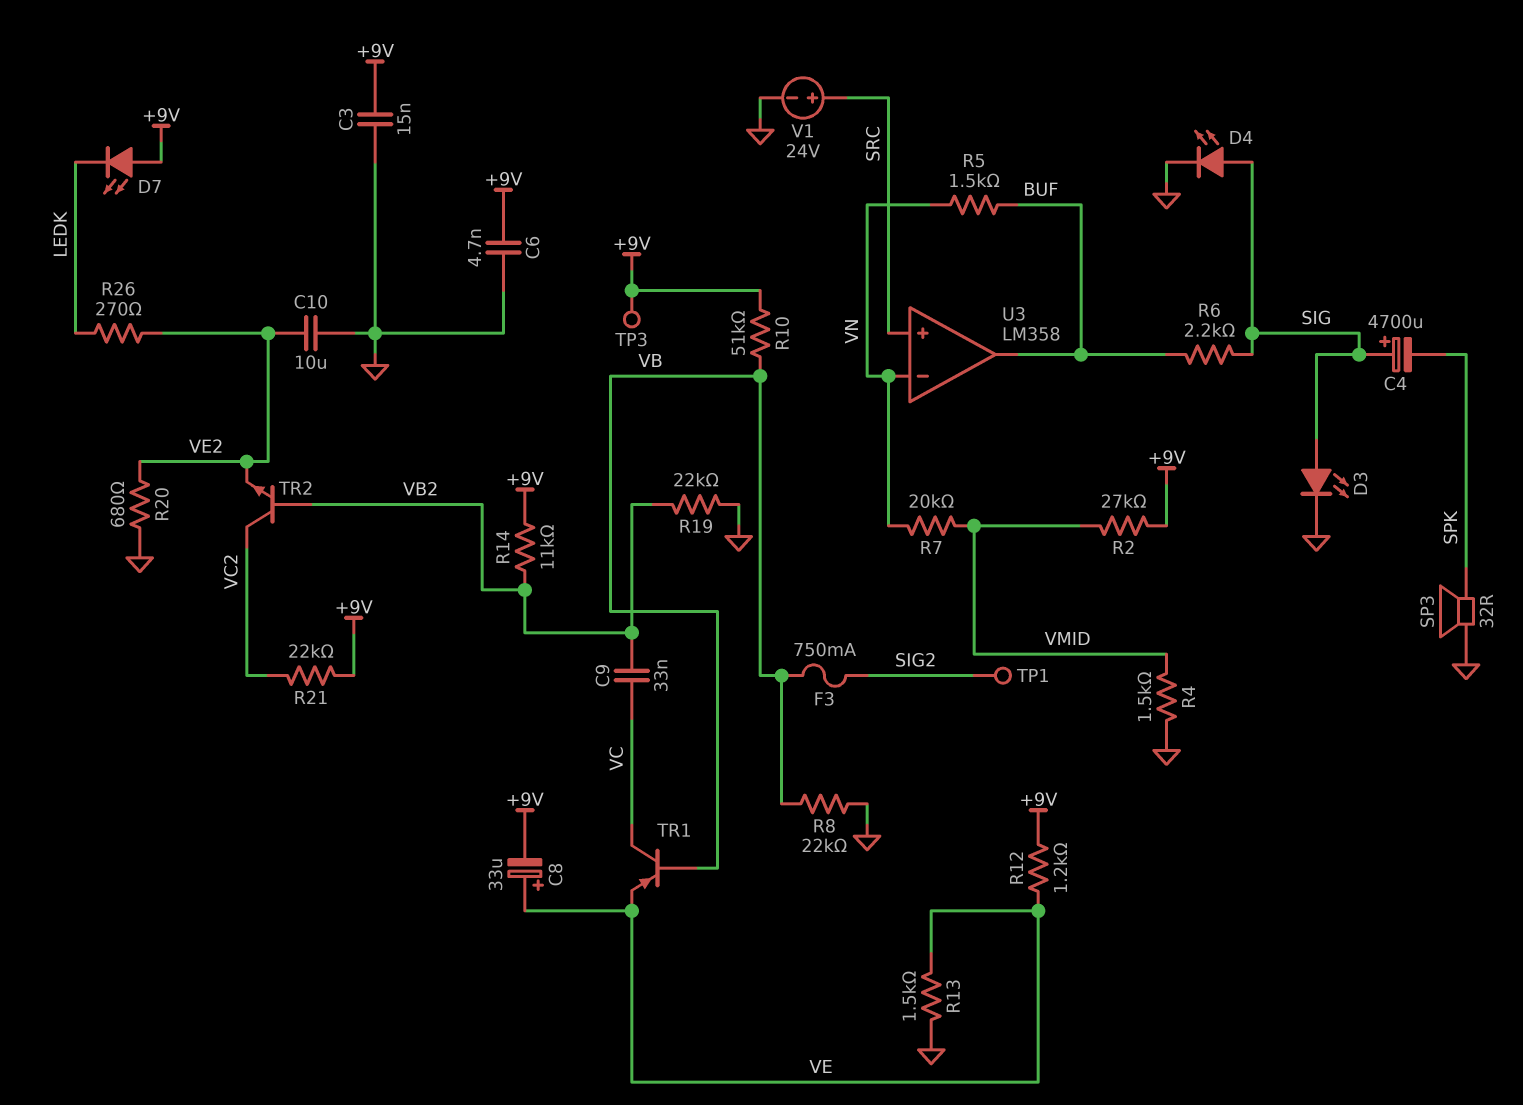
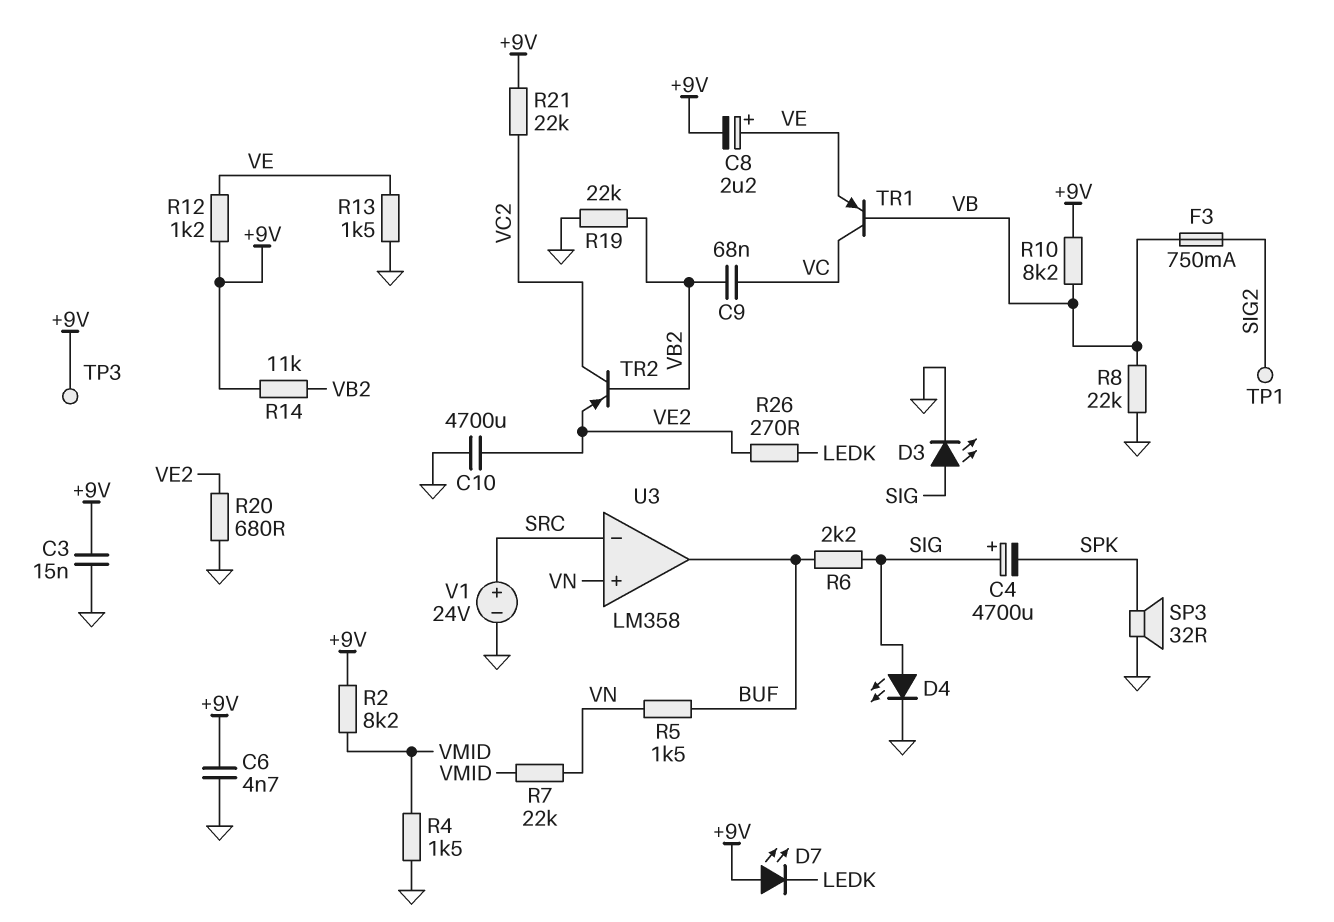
C8: 33uF (plus VE, minus +9V) -> 2.2uF (plus VE, minus +9V)
C9: 33nF (VB2, VC) -> 68nF (VB2, VC)
C10: 10uF (GND, VE2) -> 4700uF (GND, VE2)
R2: 27k (+9V, VMID) -> 8.2k (+9V, VMID)
R7: 20k (VMID, VN) -> 22k (VMID, VN)
R10: 51k (+9V, VB) -> 8.2k (+9V, VB)
TR2: NPN (B VB2, C VC2, E VE2) -> PNP (B VB2, C VC2, E VE2)
U3 pin in+: SRC -> VN
U3 pin in-: VN -> SRC

